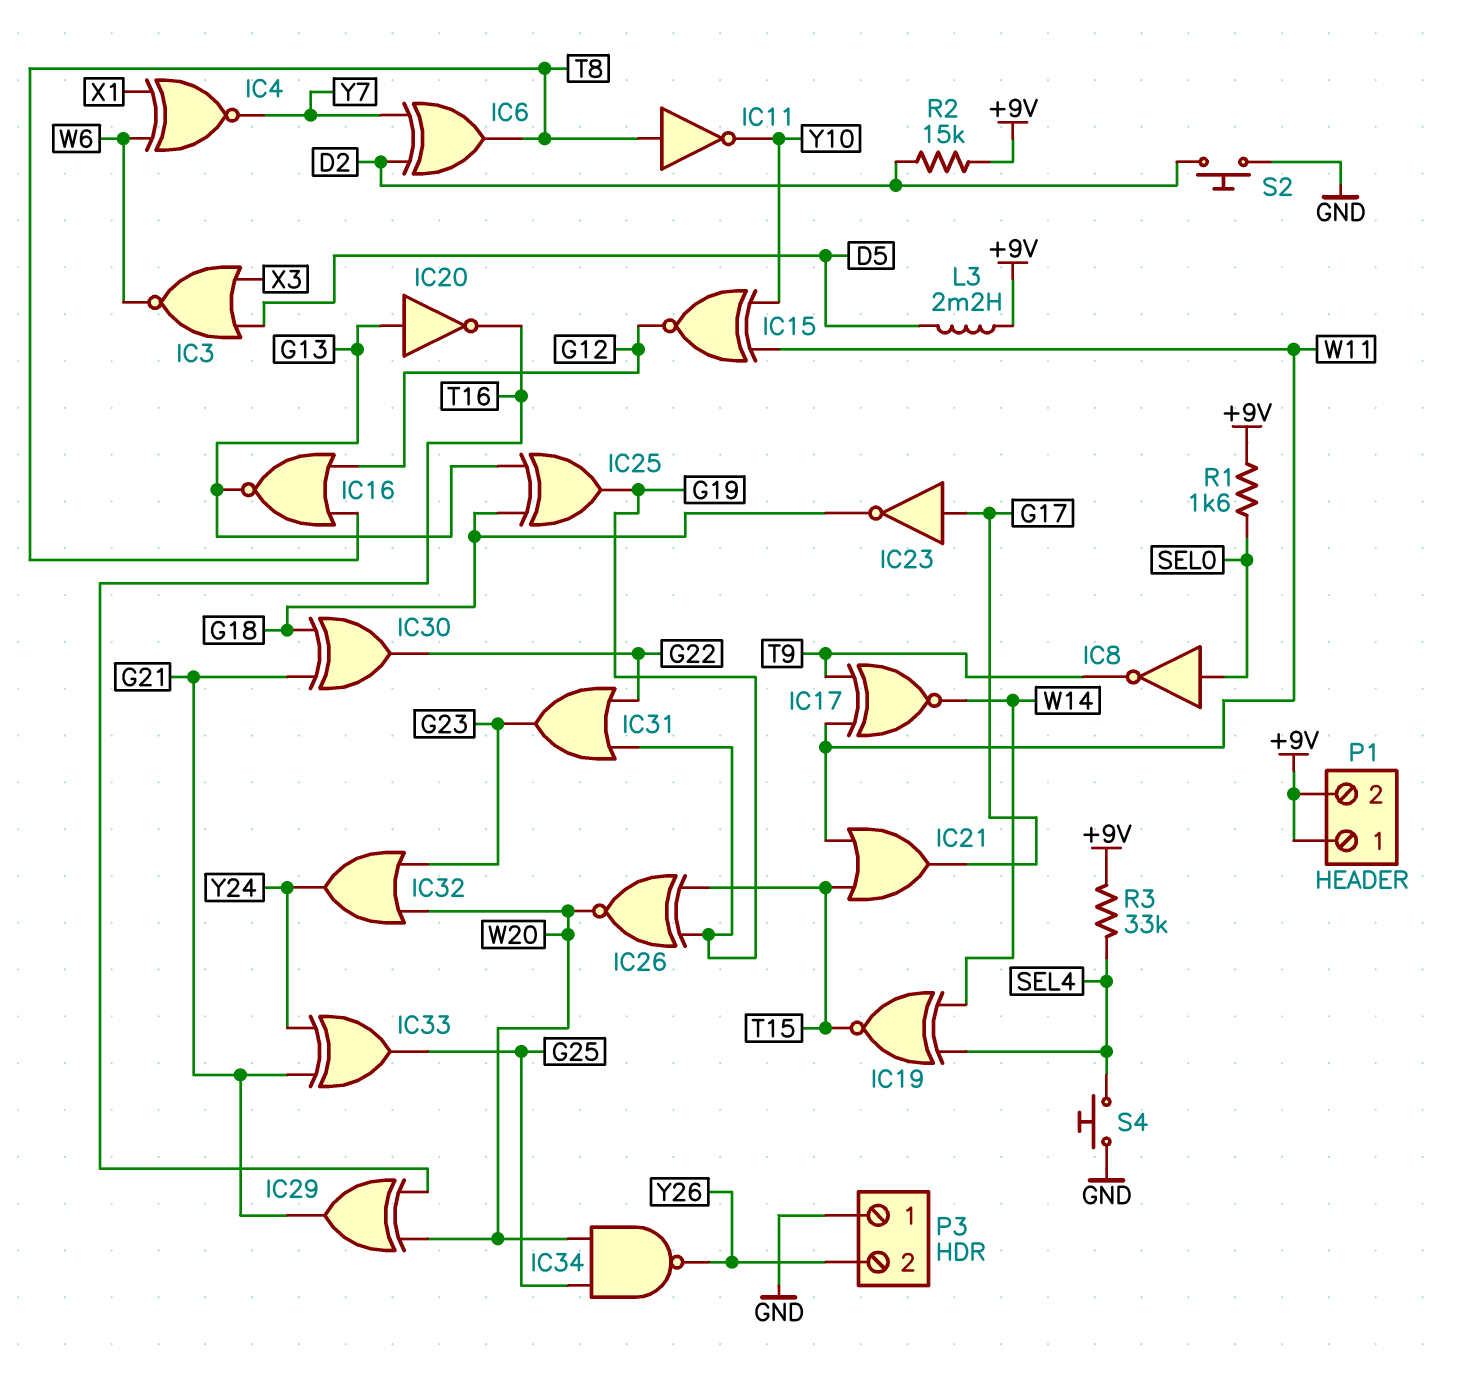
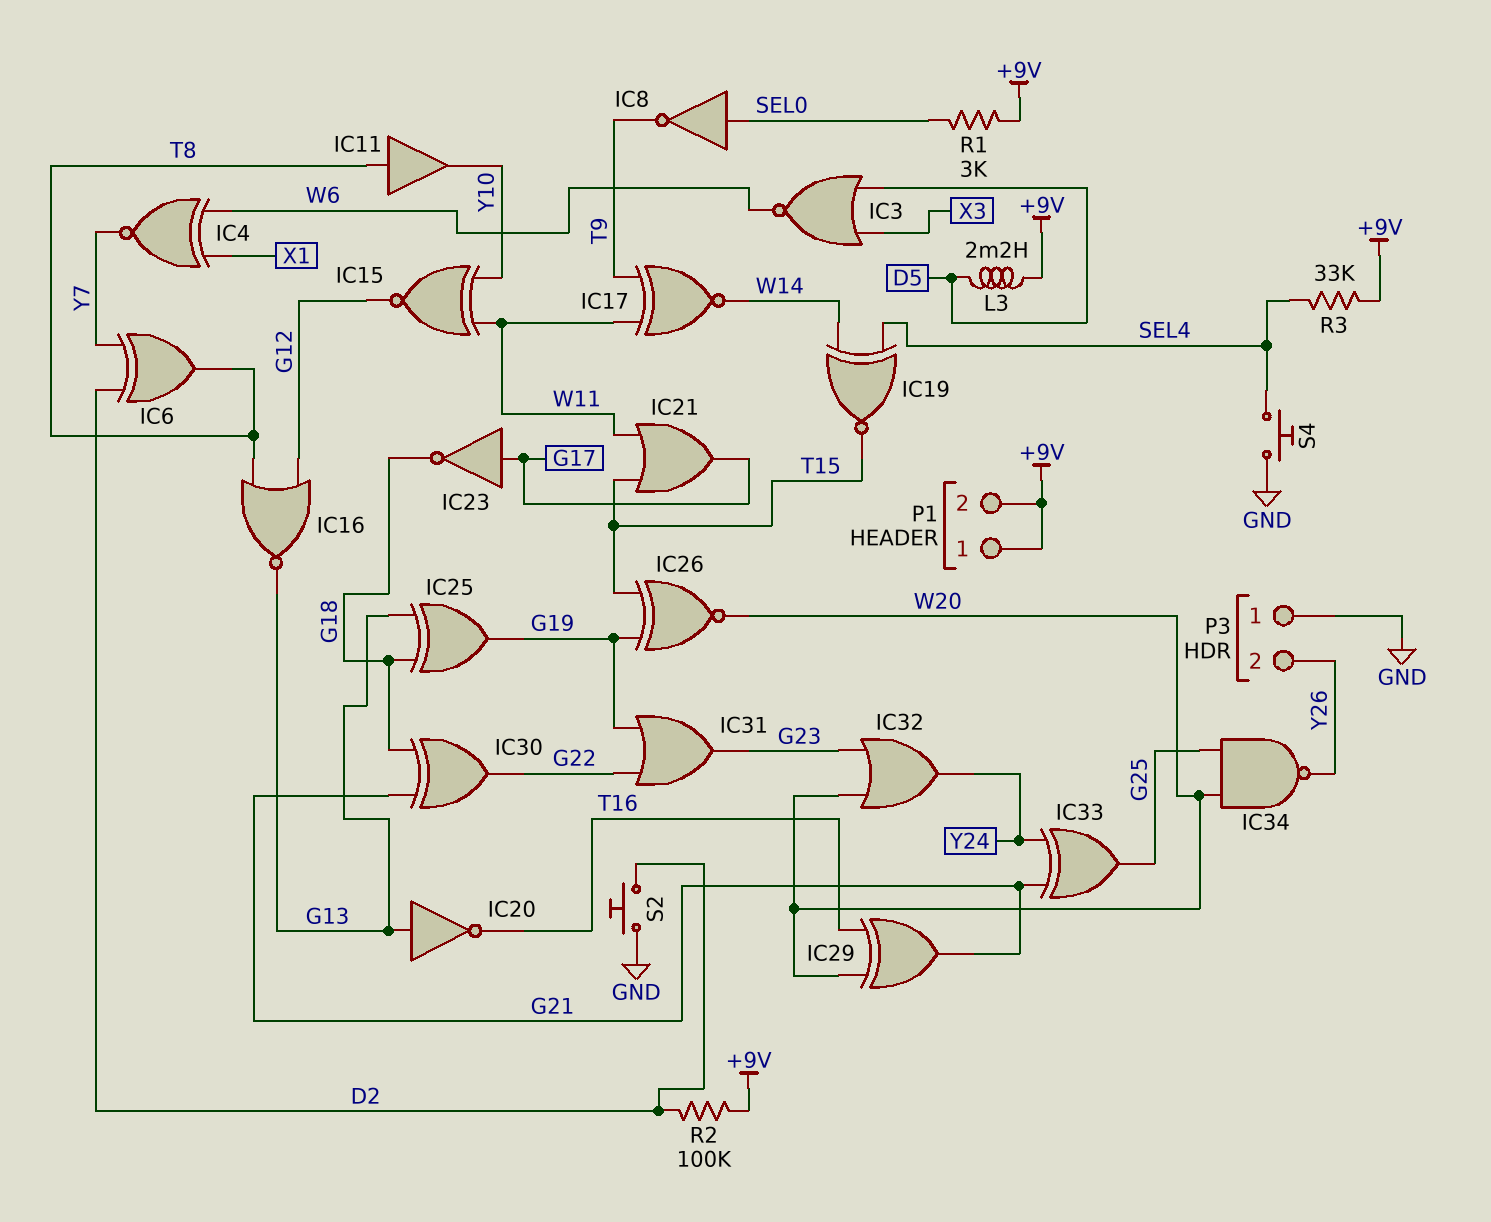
IC11: NOT (in T8, out Y10) -> buffer (in T8, out Y10)
R1: 1.6k (+9V, SEL0) -> 3k (+9V, SEL0)
R2: 15k (+9V, D2) -> 100k (+9V, D2)

